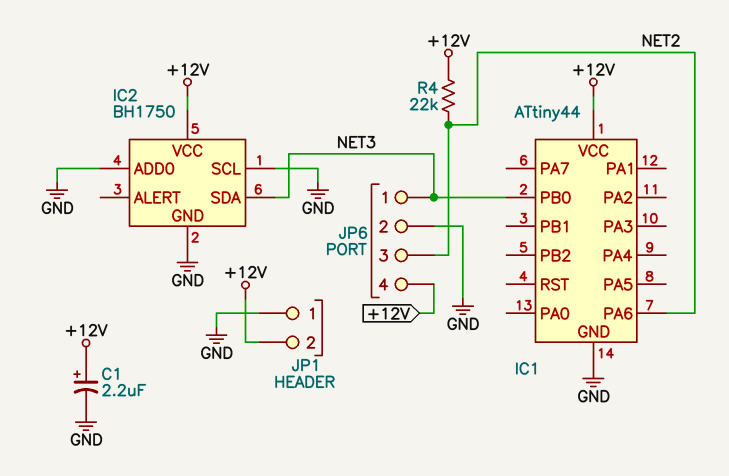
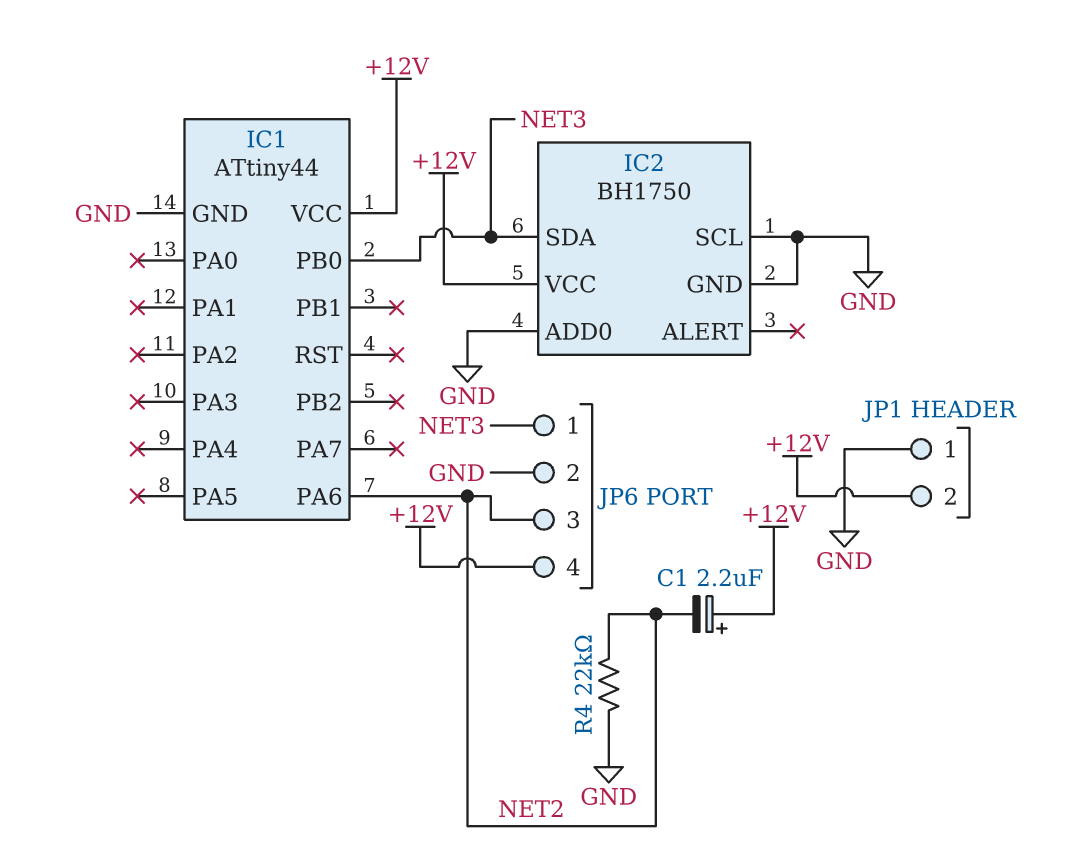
C1: 2.2uF (plus +12V, minus GND) -> 2.2uF (plus +12V, minus NET2)
R4: 22k (+12V, NET2) -> 22k (GND, NET2)

